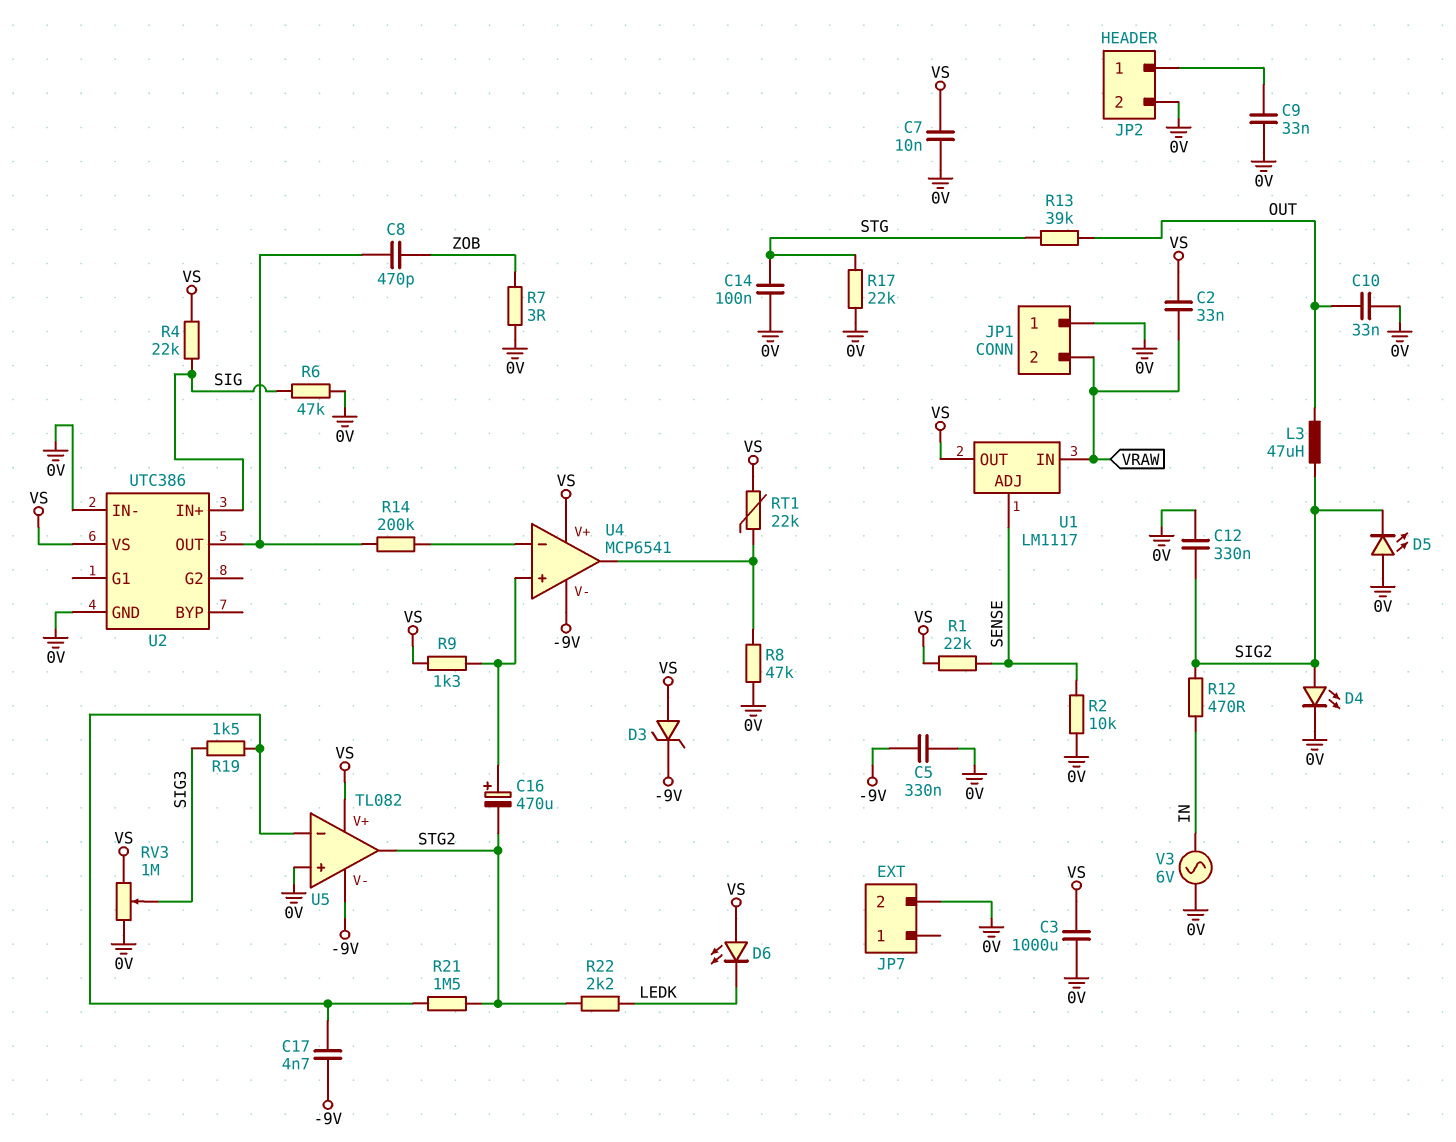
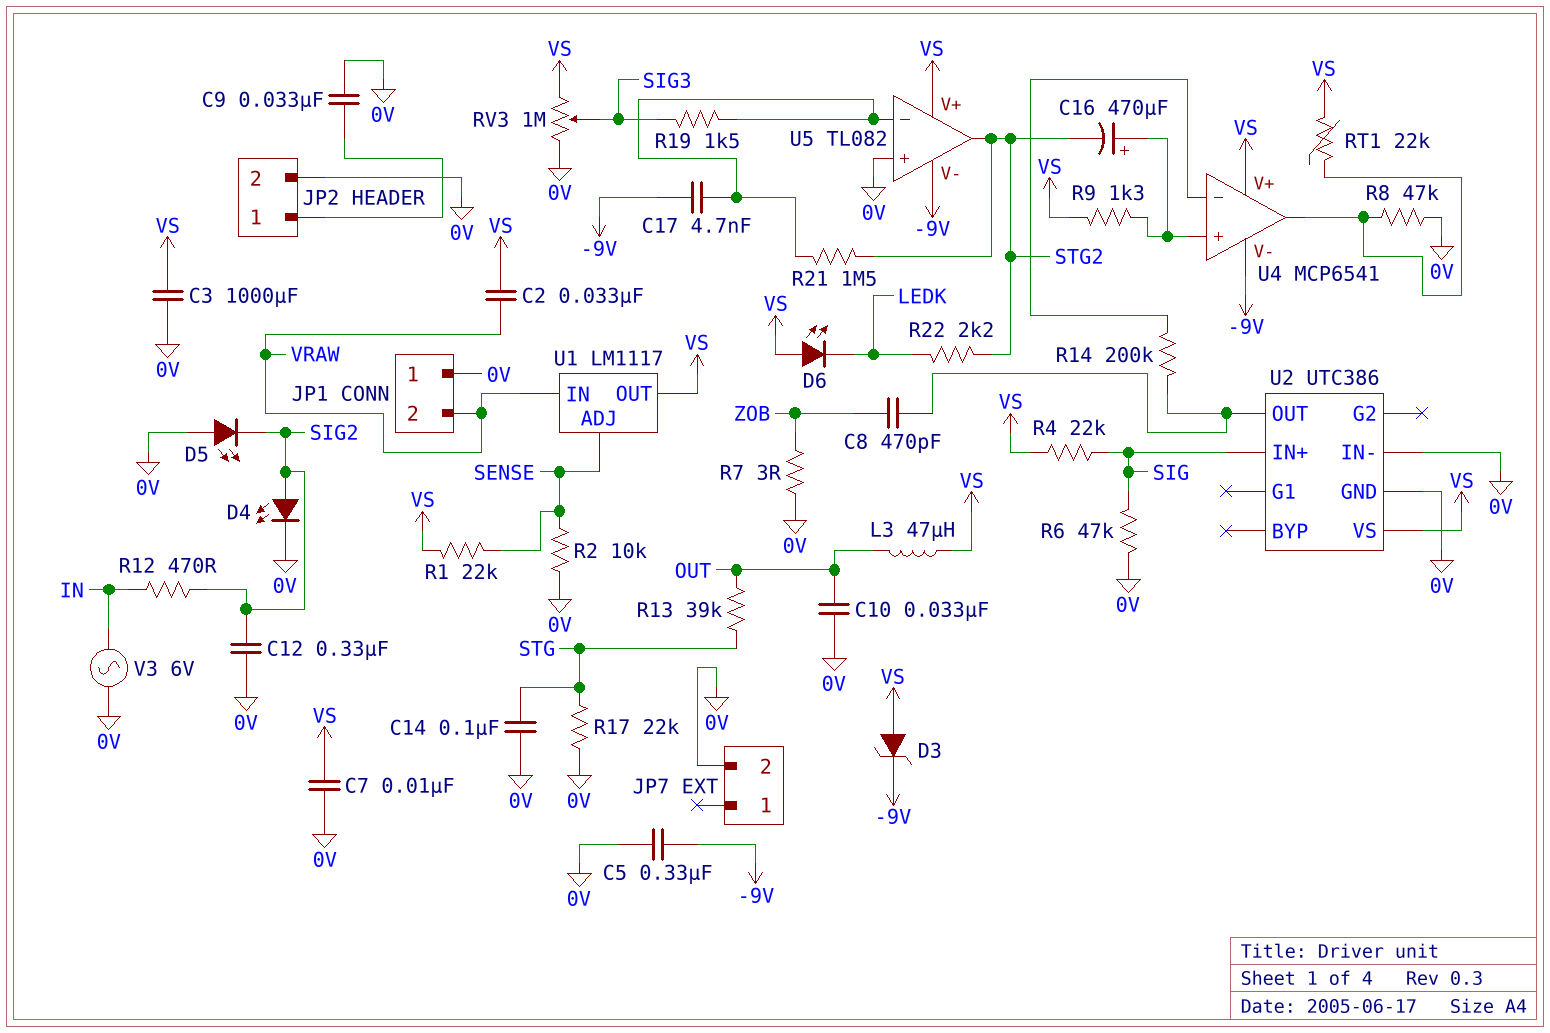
L3: 47uH (OUT, SIG2) -> 47uH (OUT, VS)

